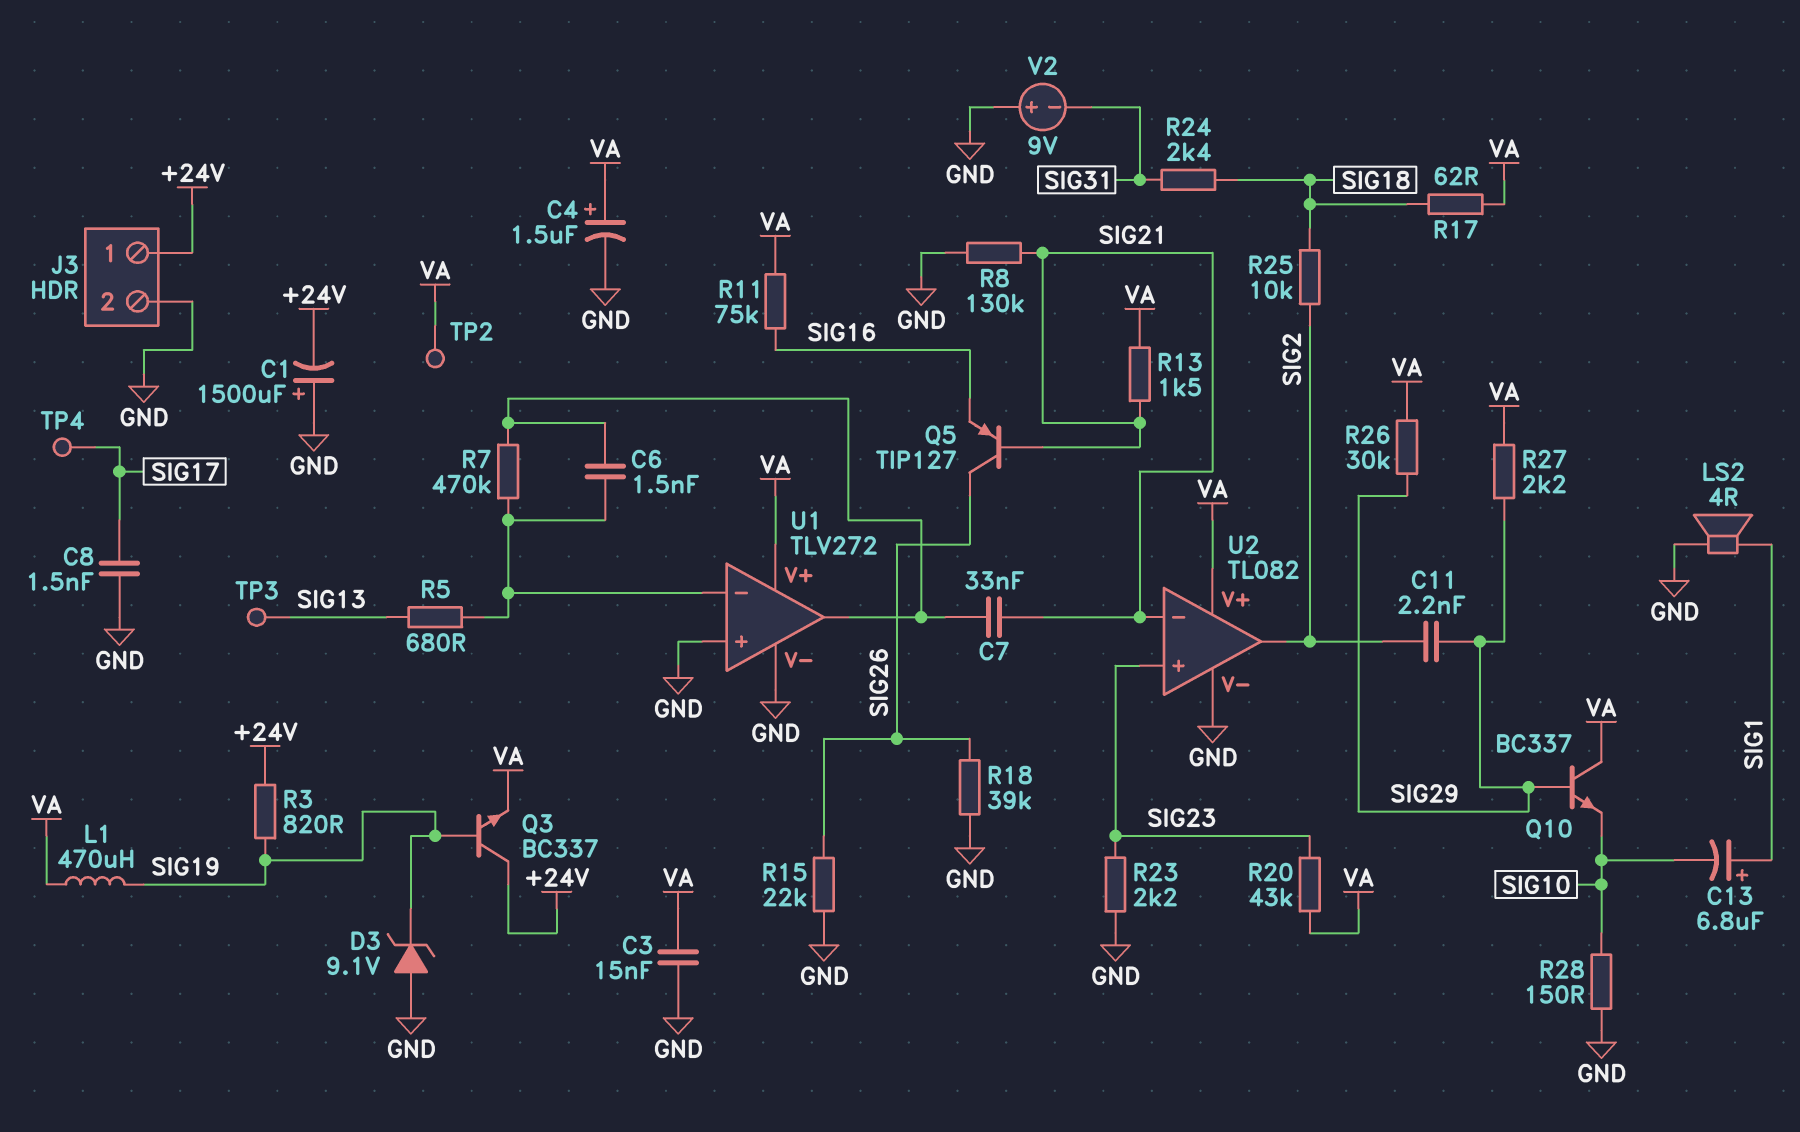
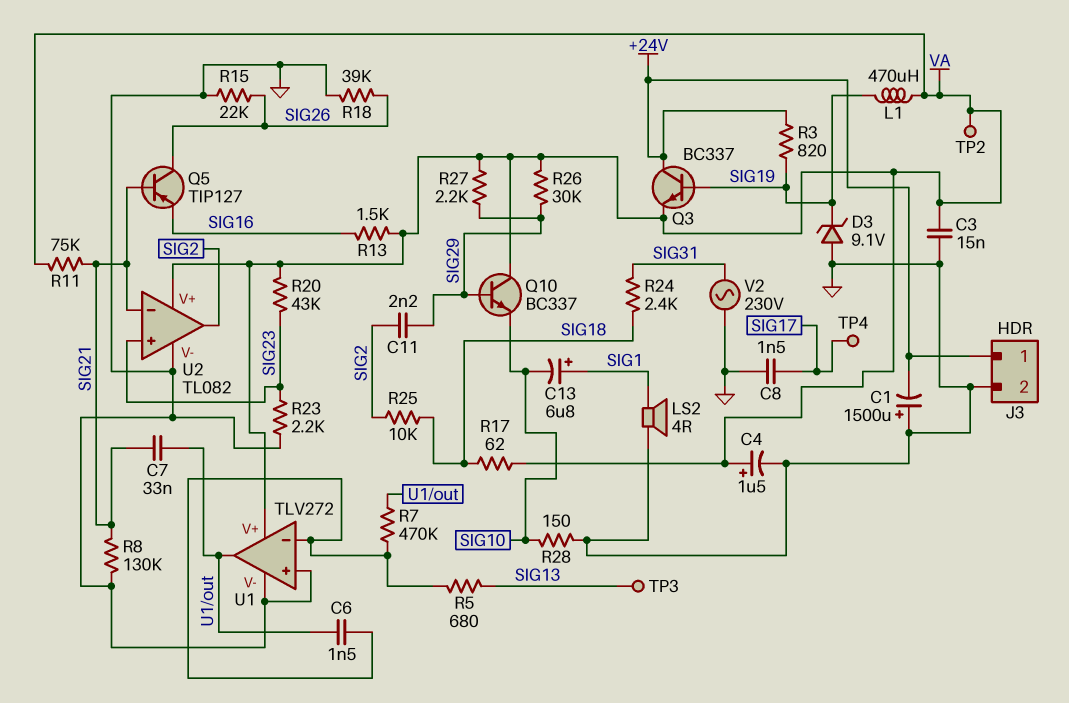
R11: 75k (SIG16, VA) -> 75k (SIG21, VA)
R13: 1.5k (SIG21, VA) -> 1.5k (SIG16, VA)
V2: 9V (plus GND, minus SIG31) -> AC 230V (GND, SIG31)

